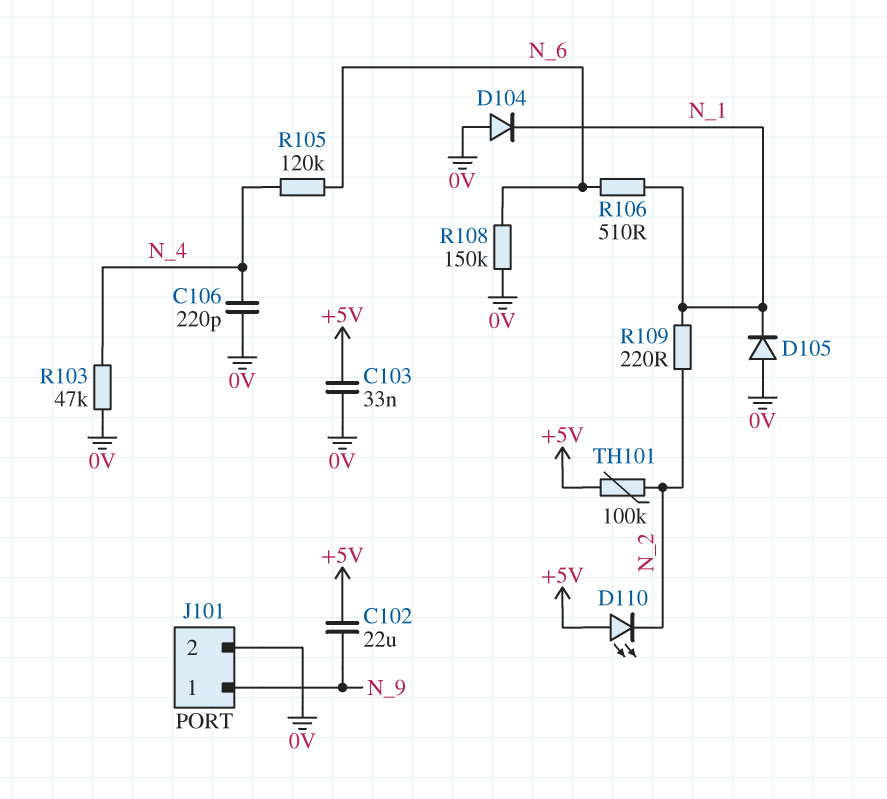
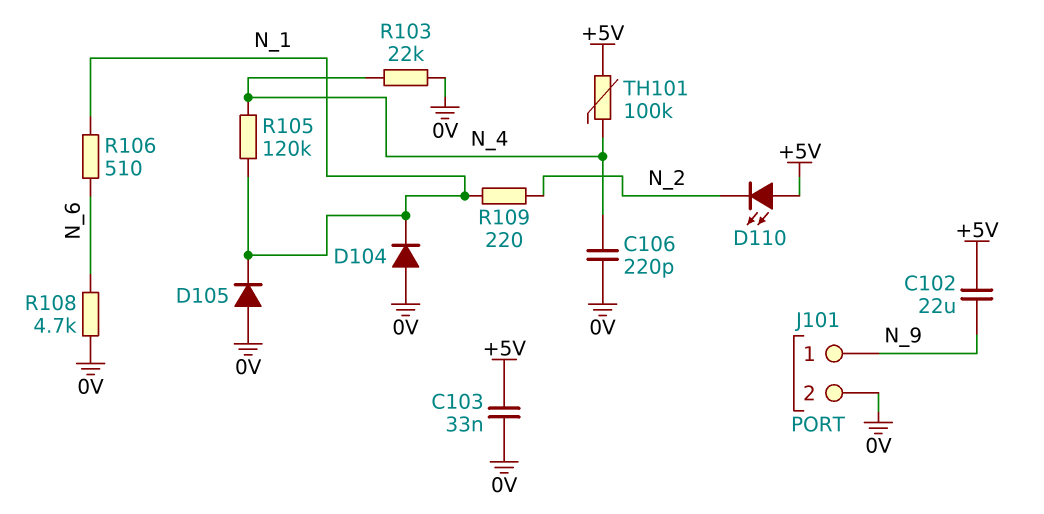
R103: 47k (0V, N_4) -> 22k (0V, N_4)
R105: 120k (N_4, N_6) -> 120k (N_1, N_4)
R108: 150k (0V, N_6) -> 4.7k (0V, N_6)
TH101: 100k (+5V, N_2) -> 100k (+5V, N_4)

